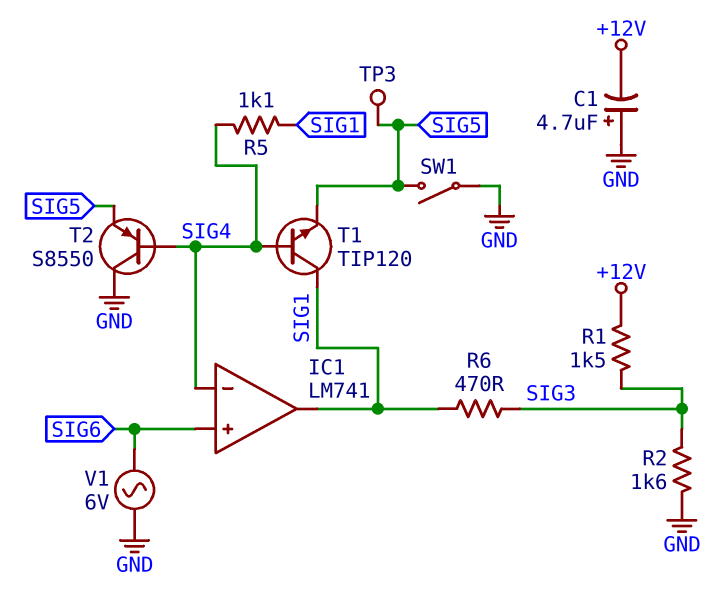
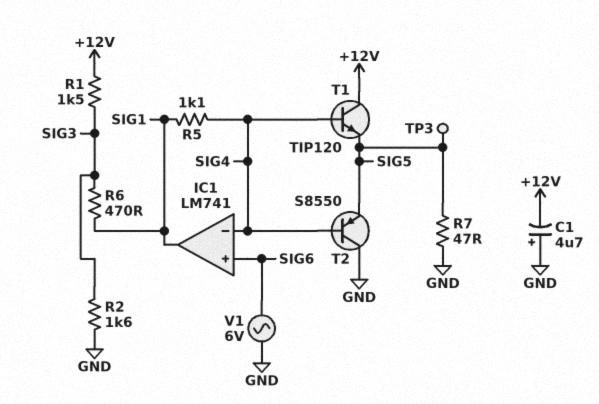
R7: none -> 47 (GND, SIG5)
SW1: switch (GND, SIG5) -> none
T1: NPN TIP120 (B SIG4, C SIG1, E SIG5) -> NPN TIP120 (B SIG4, C +12V, E SIG5)

